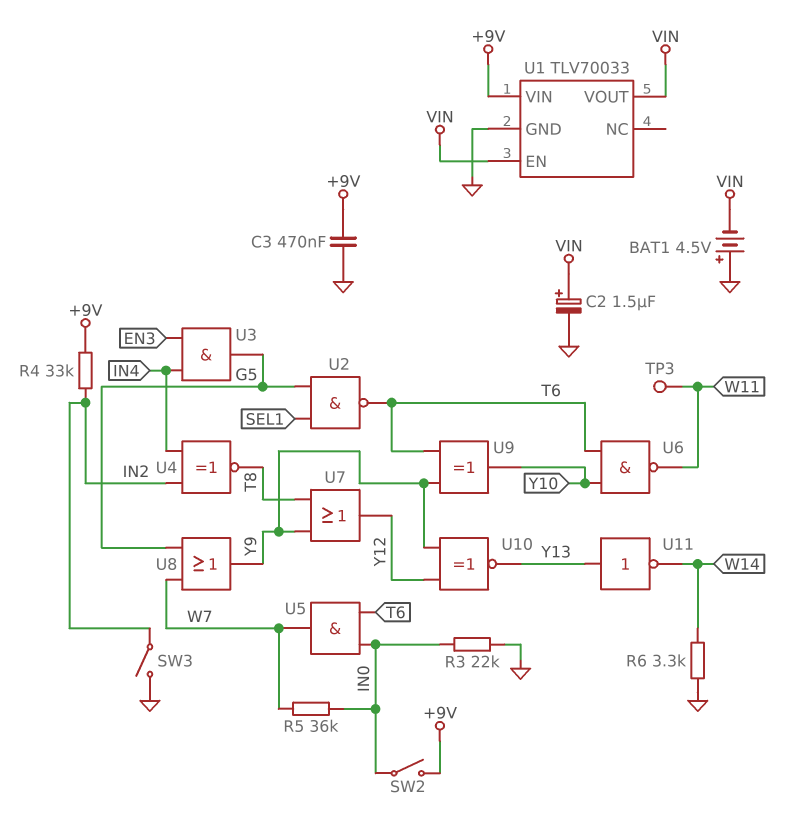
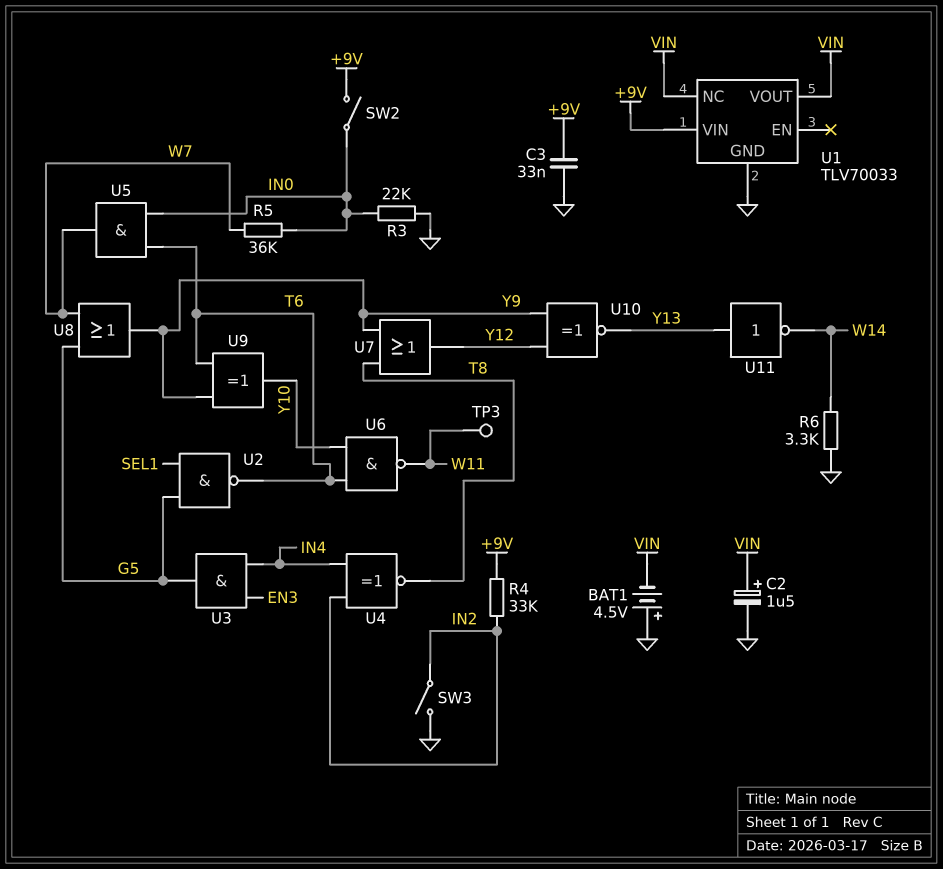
C3: 470nF (+9V, GND) -> 33nF (+9V, GND)
U1 pin EN: VIN -> none
U1 pin NC: none -> VIN

